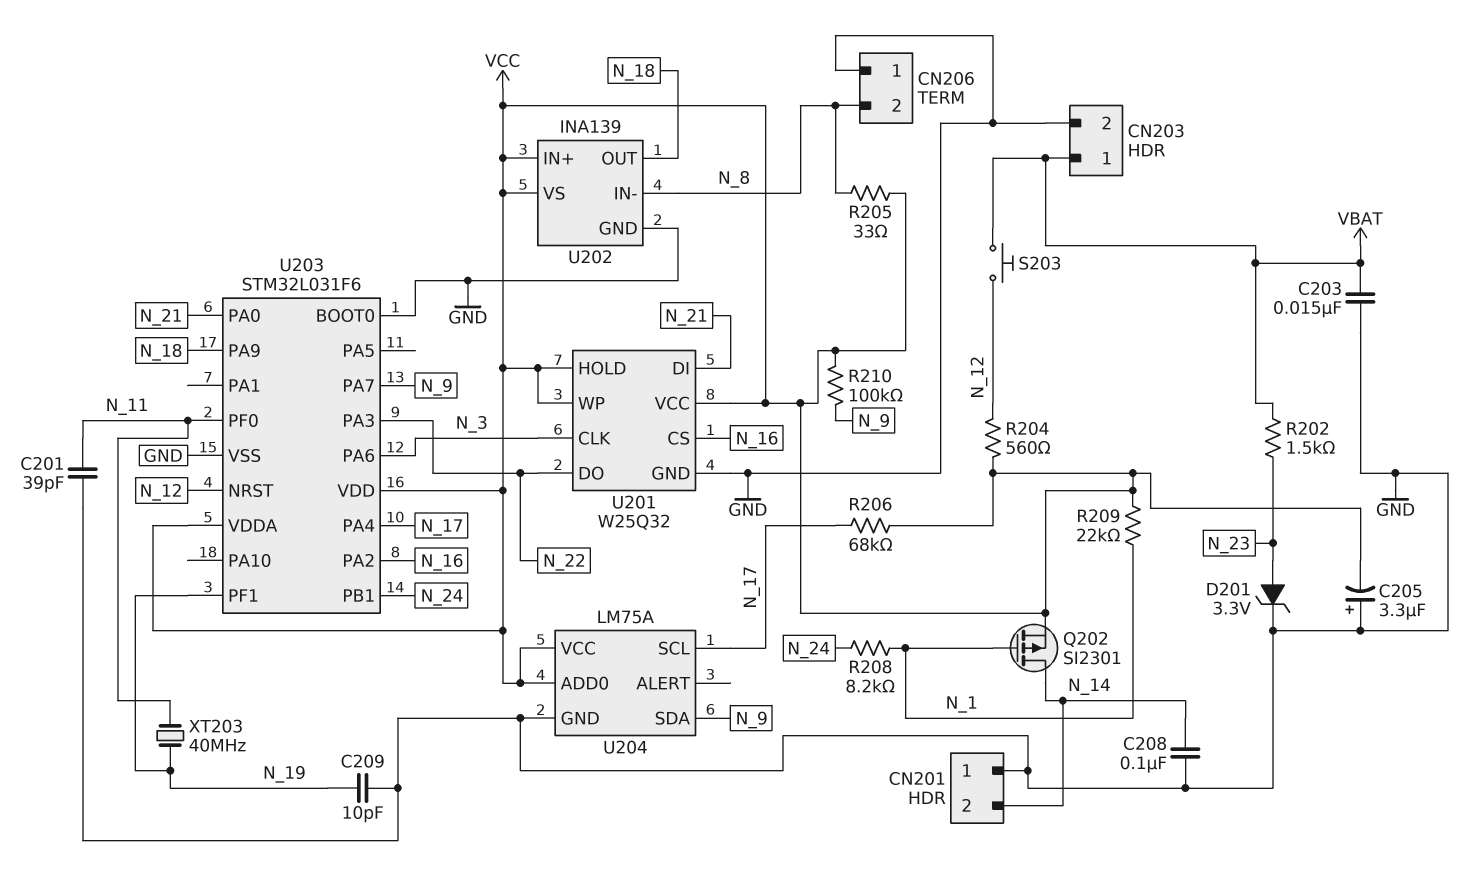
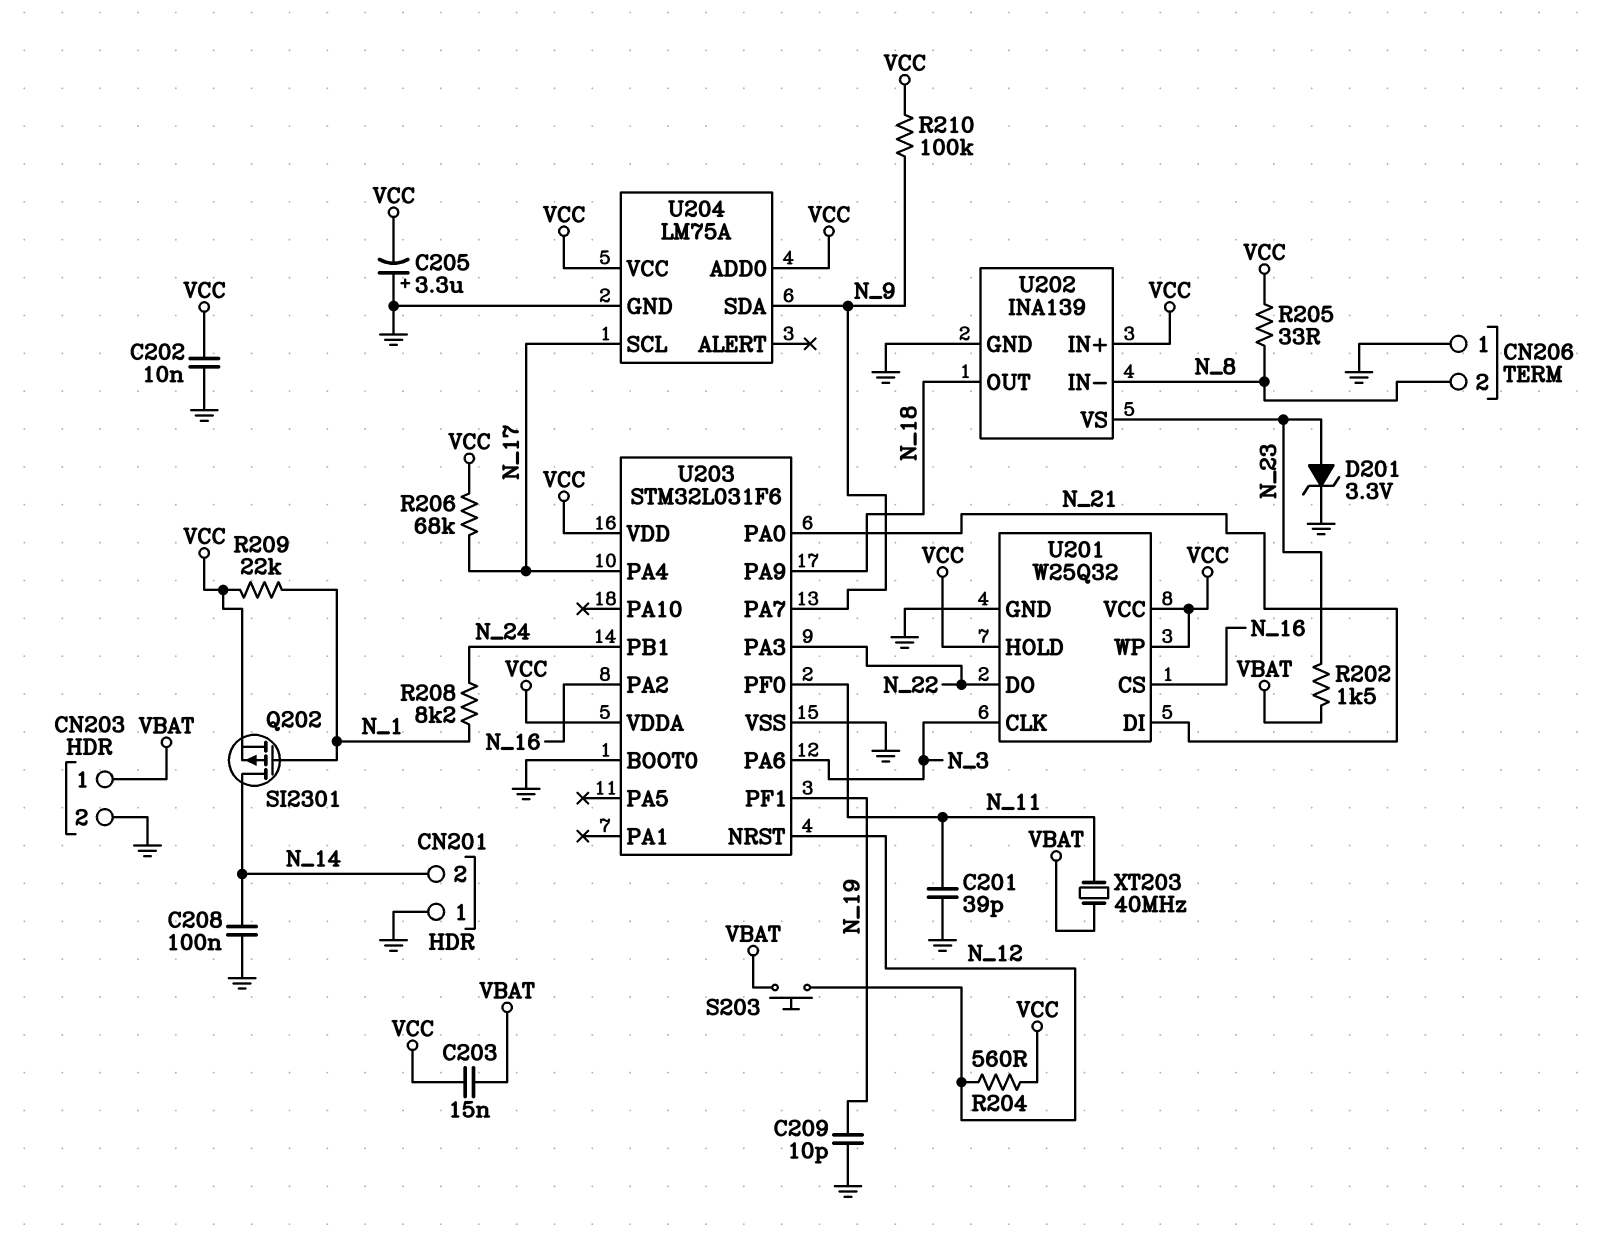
C202: none -> 10nF (GND, VCC)
C203: 15nF (GND, VBAT) -> 15nF (VBAT, VCC)
U202 pin VS: VCC -> N_23
XT203: 40MHz (N_11, N_19) -> 40MHz (N_11, VBAT)

